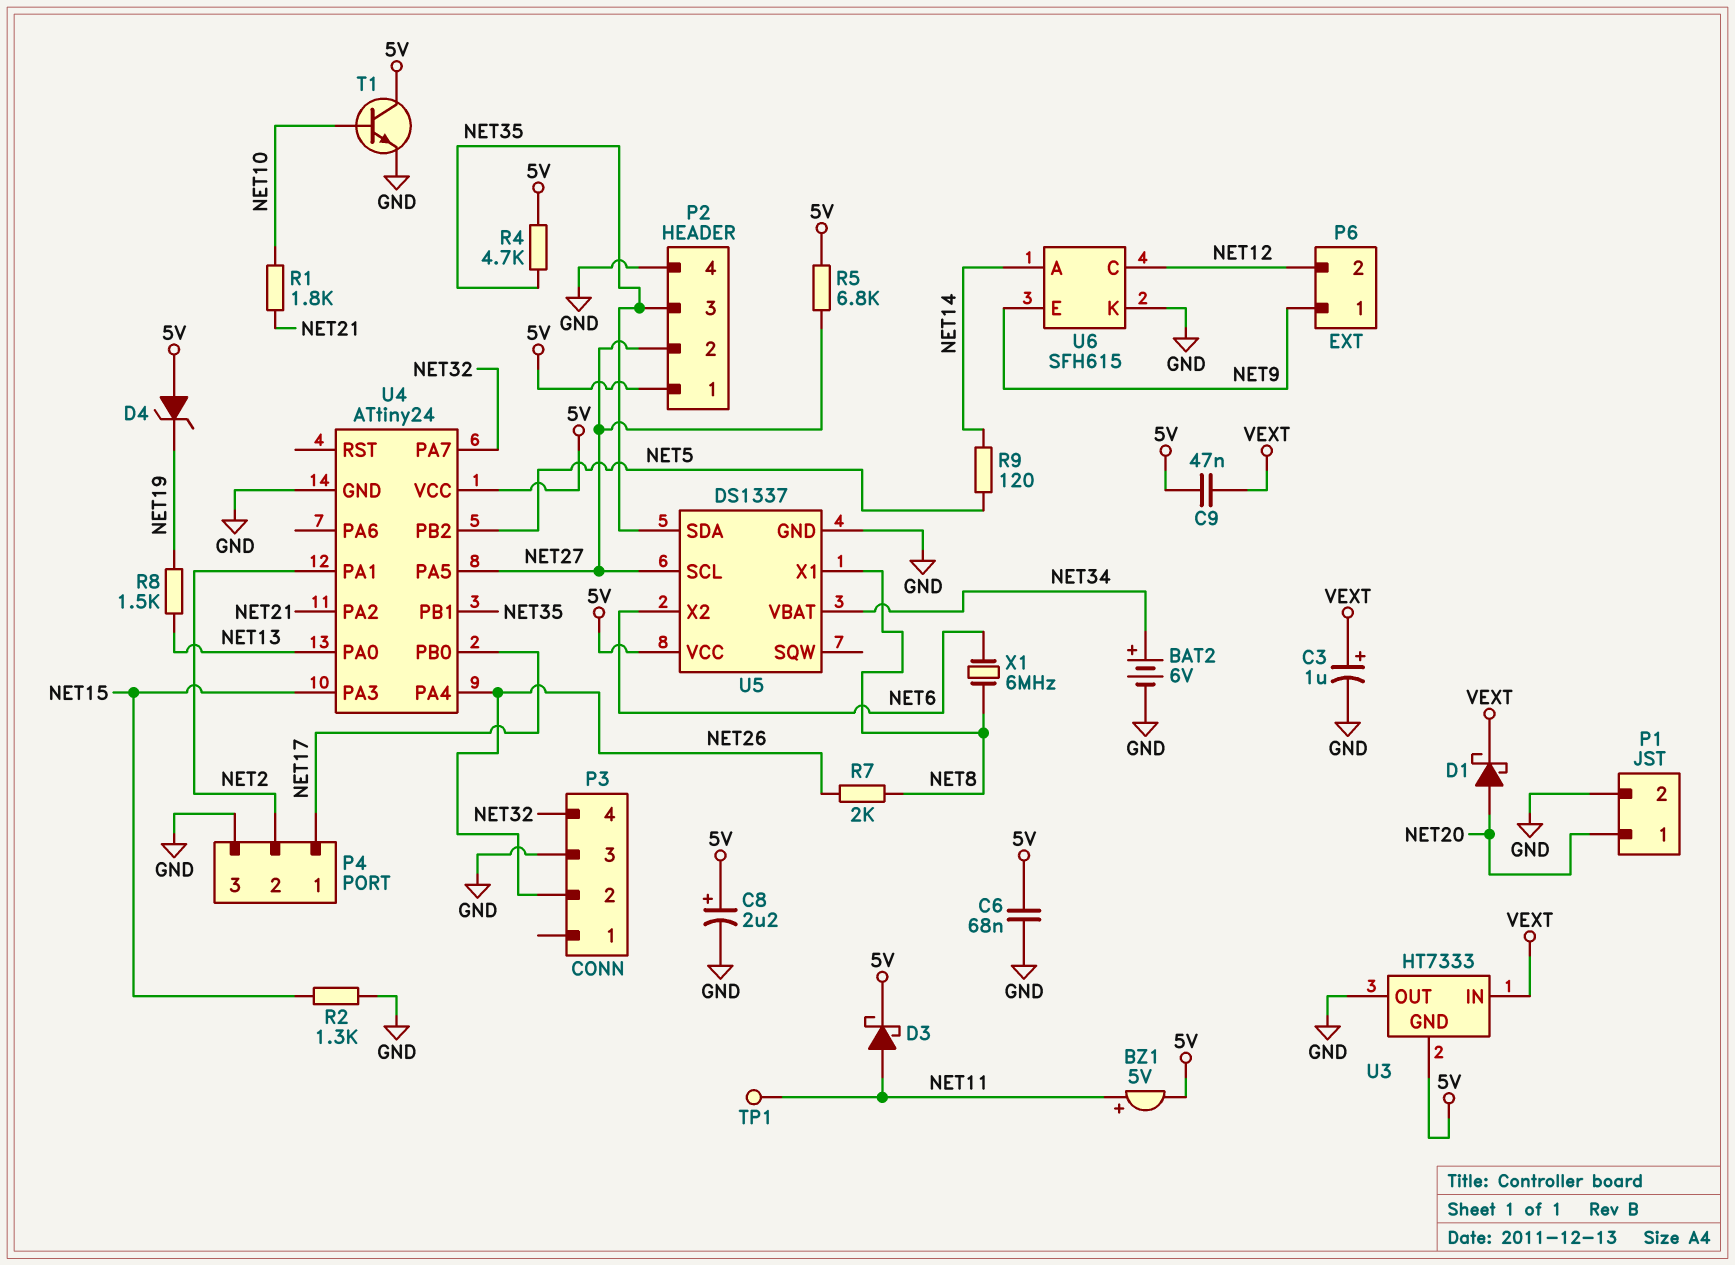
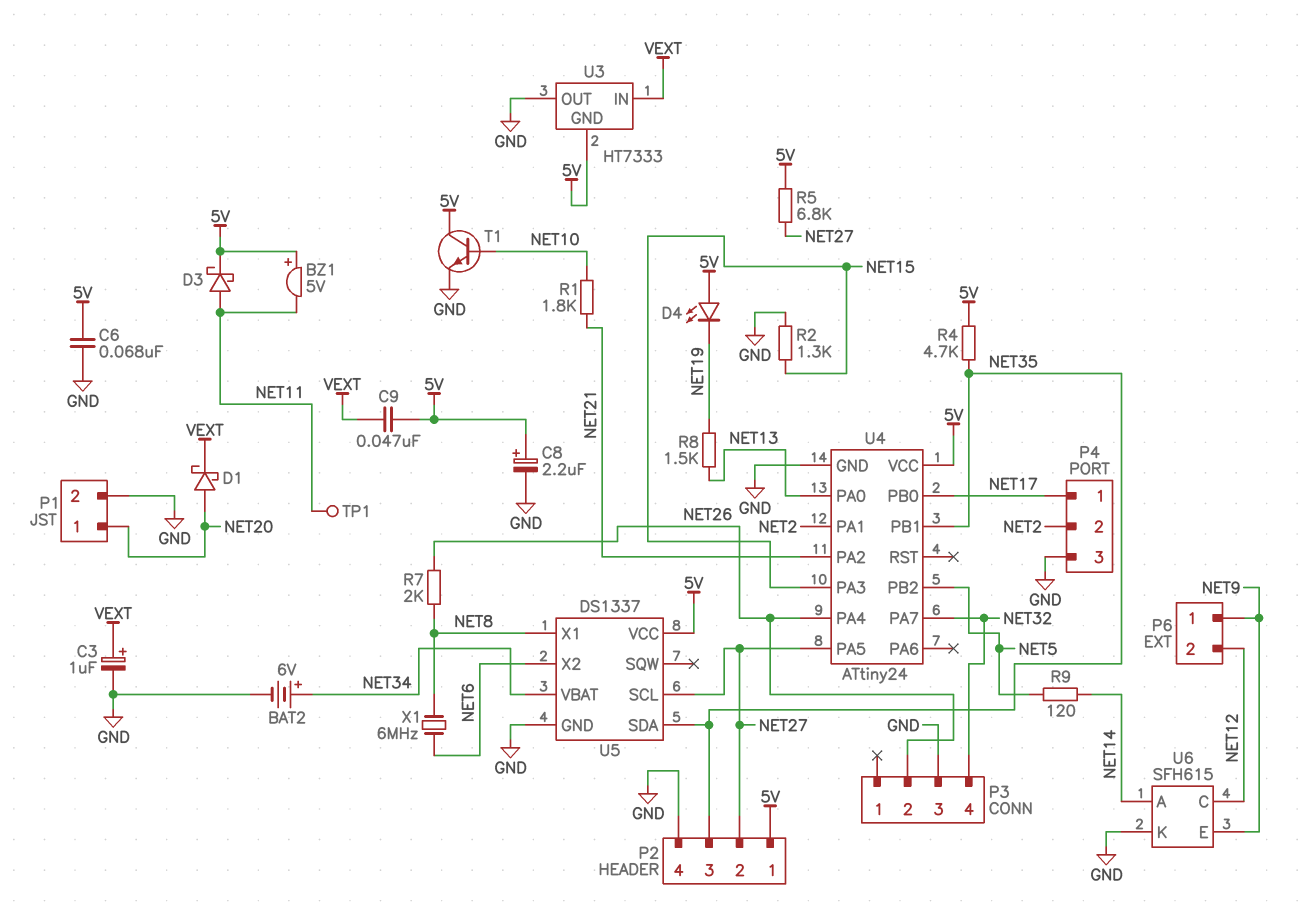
BZ1: buzzer 5V (plus NET11, minus 5V) -> buzzer 5V (plus 5V, minus NET11)
D4: zener (A 5V, K NET19) -> LED (A 5V, K NET19)

